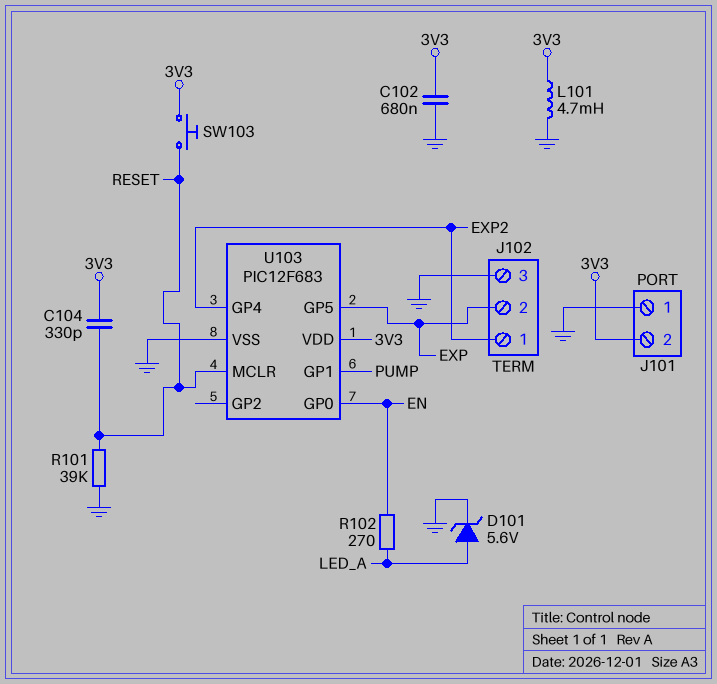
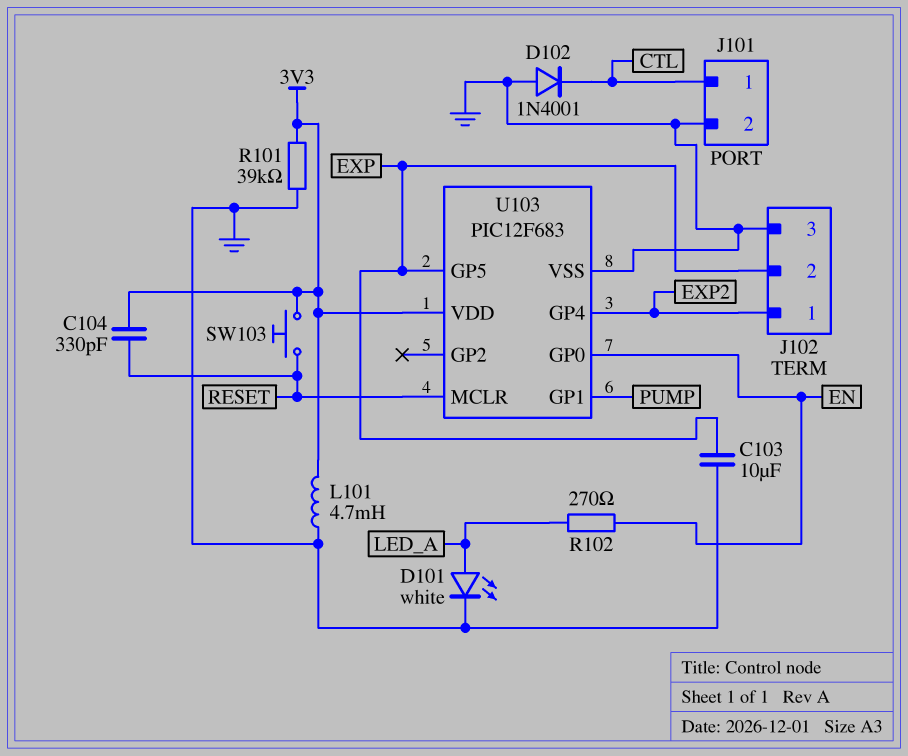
C102: 680nF (3V3, GND) -> none
C103: none -> 10uF (EXP, GND)
D101: zener 5.6V (A LED_A, K GND) -> LED white (A LED_A, K GND)
D102: none -> diode 1N4001 (A GND, K CTL)
J101 pin 1: GND -> CTL
J101 pin 2: 3V3 -> GND
R101: 39k (GND, RESET) -> 39k (3V3, GND)

